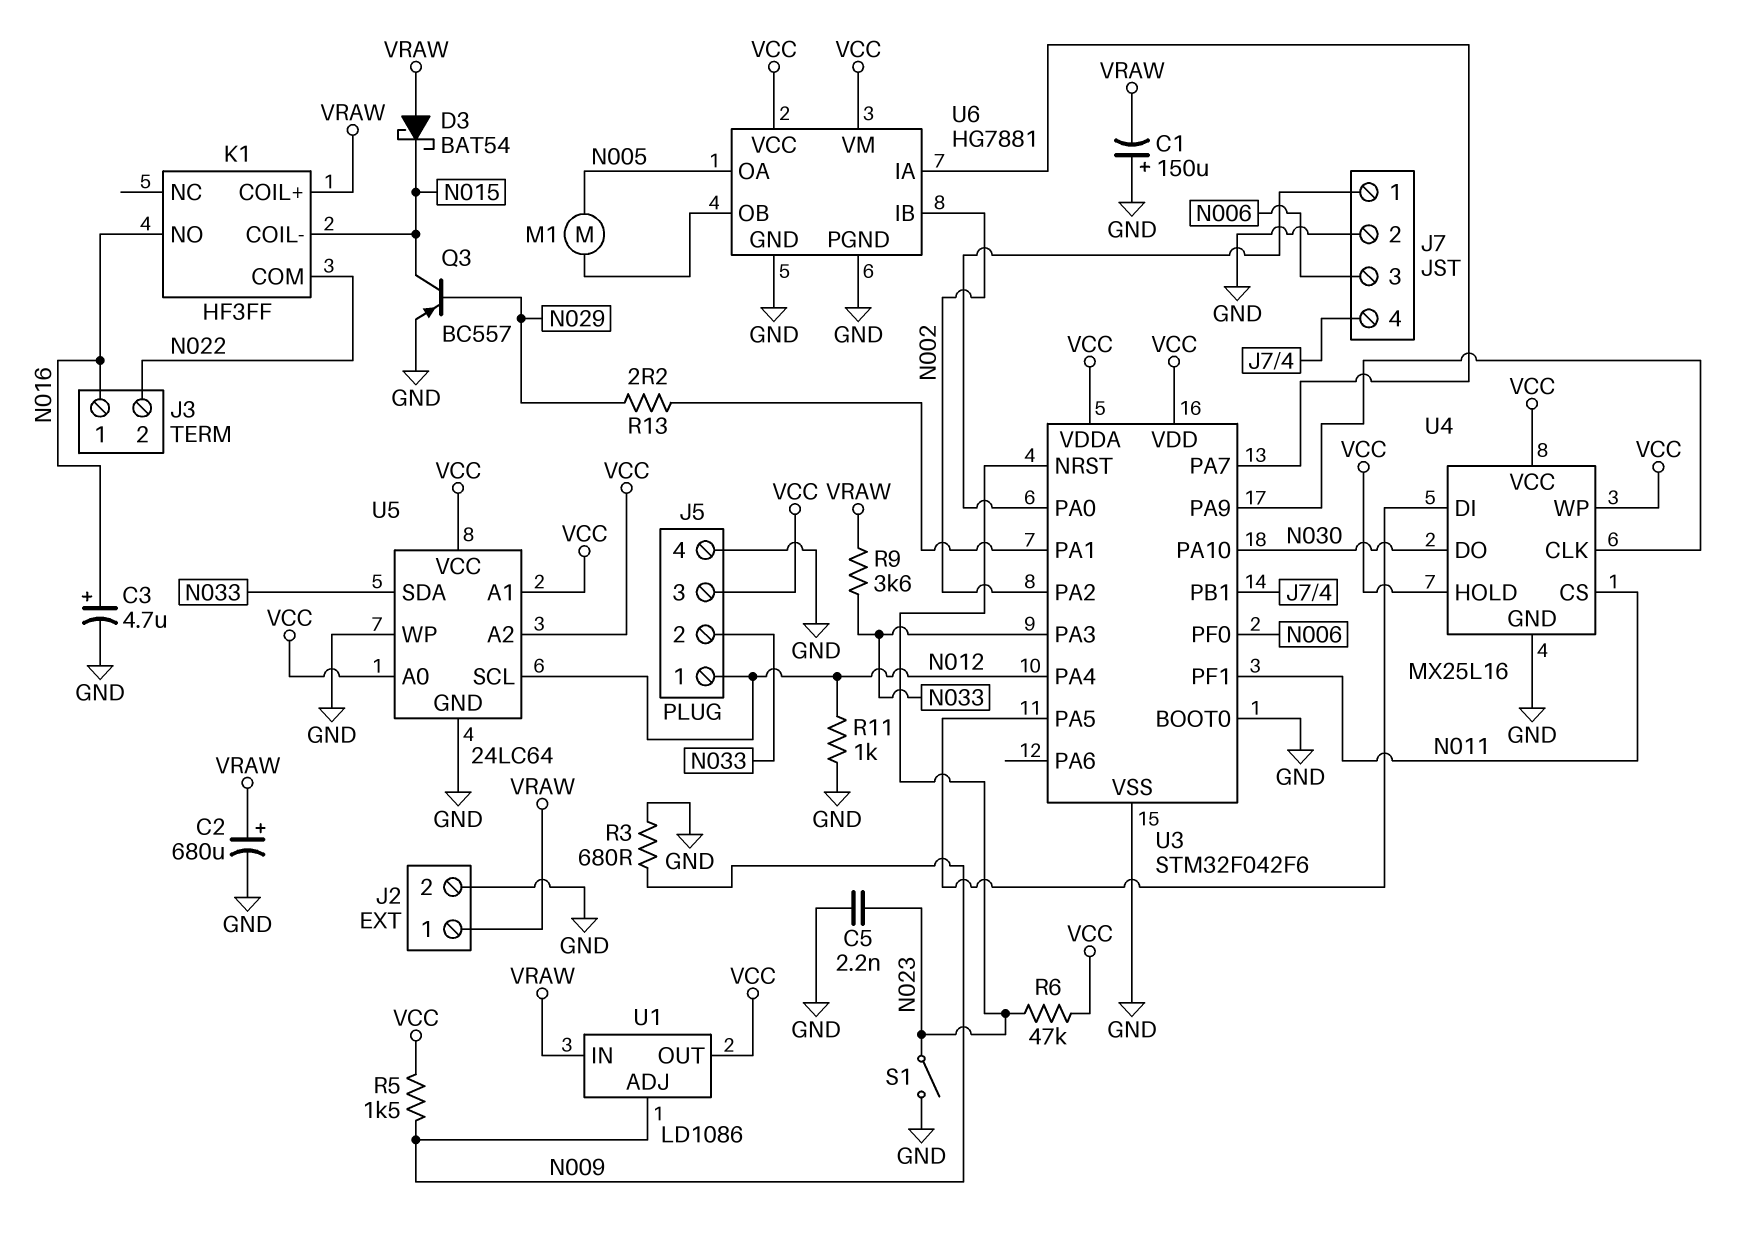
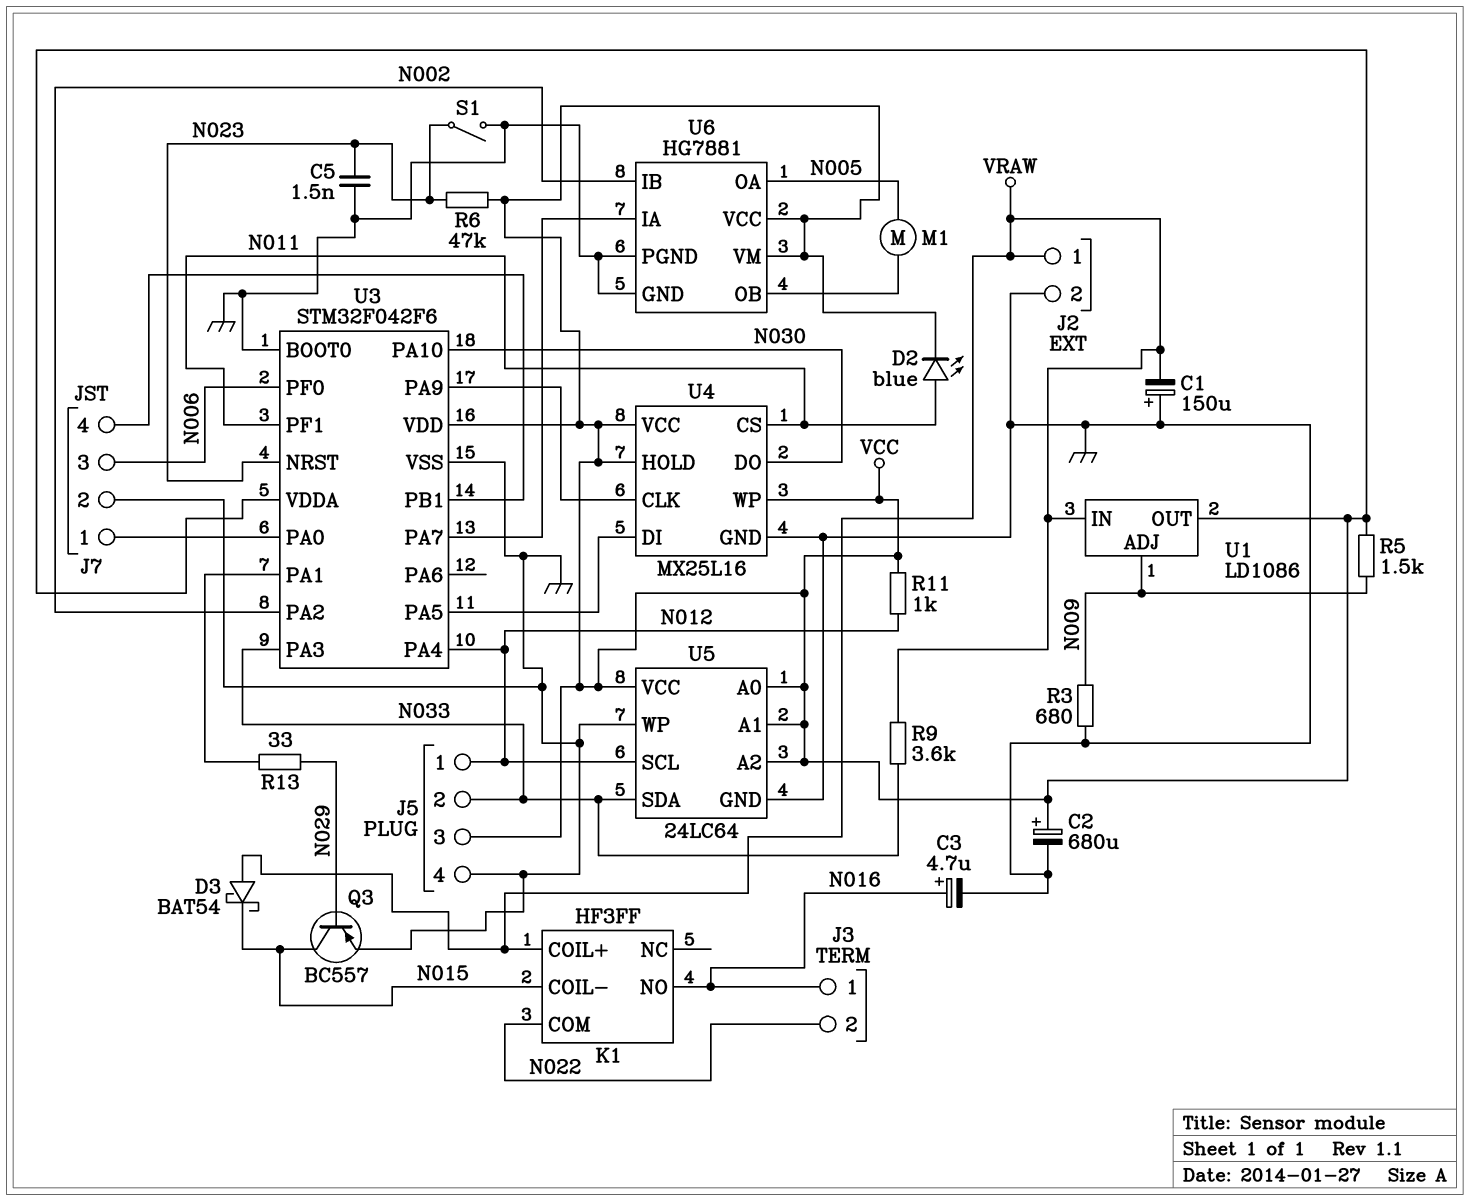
C2: 680uF (plus VRAW, minus GND) -> 680uF (plus VCC, minus GND)
C5: 2.2nF (GND, N023) -> 1.5nF (GND, N023)
D2: none -> LED blue (A N011, K VCC)
R11: 1k (GND, N012) -> 1k (N012, VCC)
R13: 2.2 (N029, U3/PA1) -> 33 (N029, U3/PA1)

